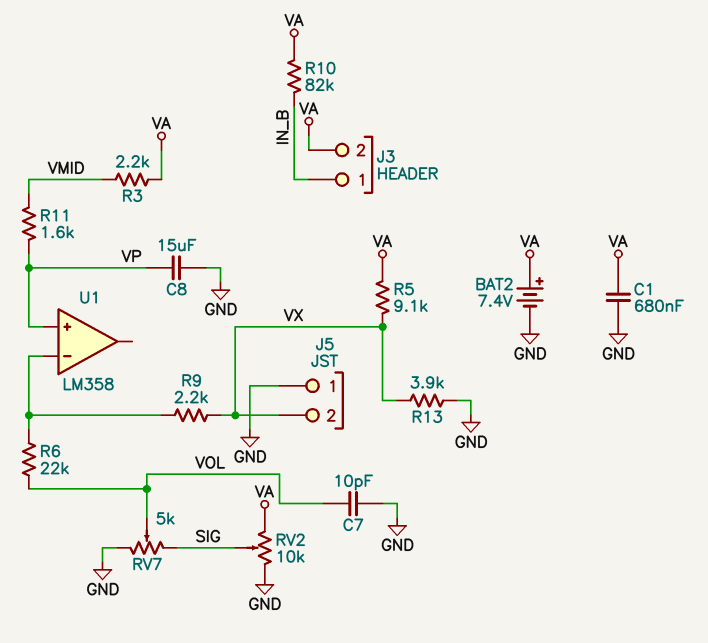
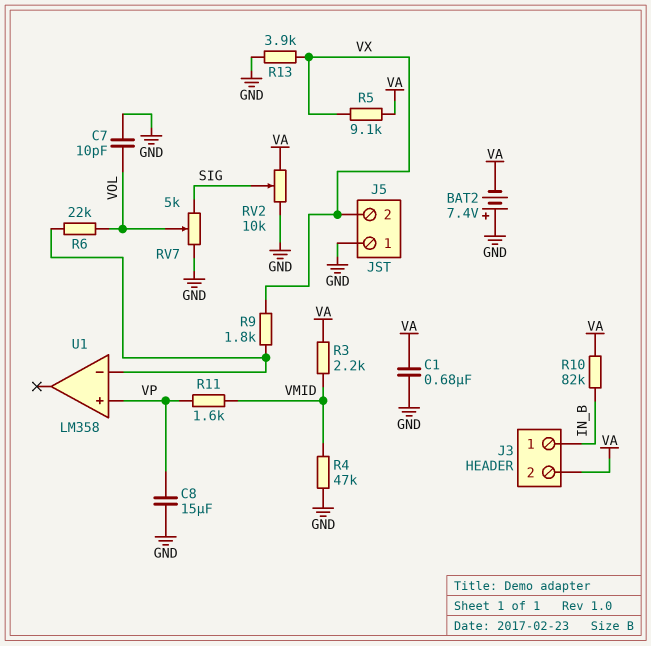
BAT2: 7.4V (plus VA, minus GND) -> 7.4V (plus GND, minus VA)
R4: none -> 47k (GND, VMID)
R9: 2.2k (U1/in-, VX) -> 1.8k (U1/in-, VX)

